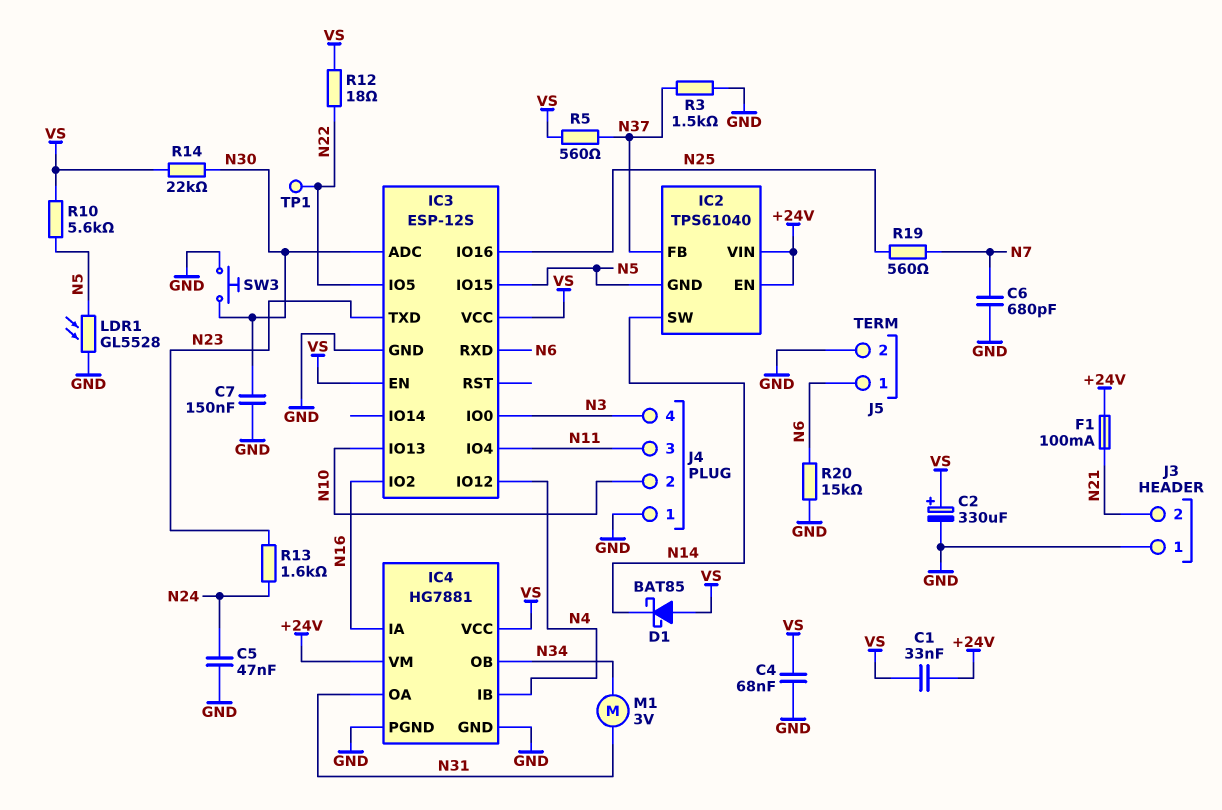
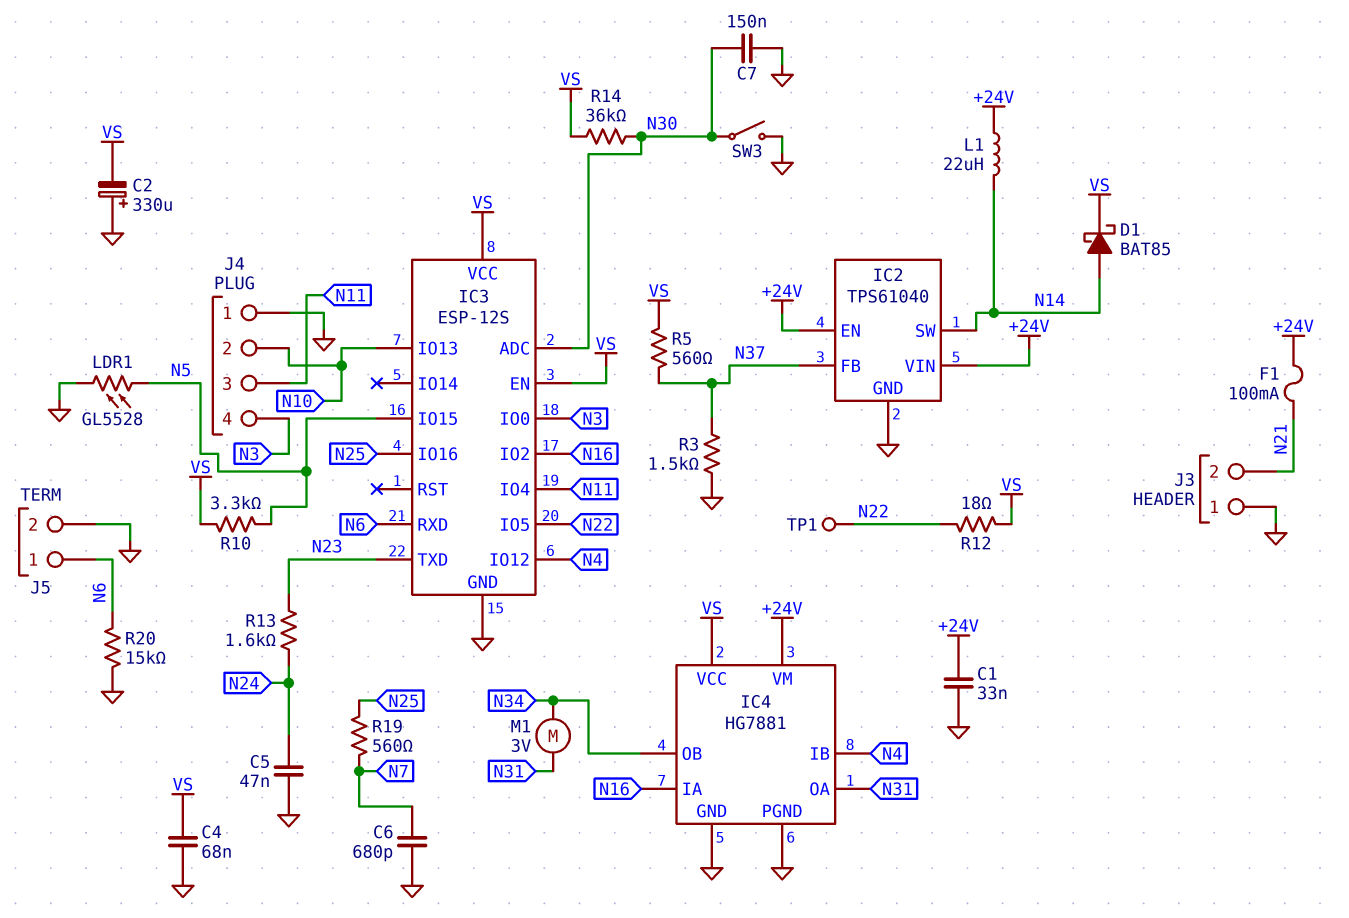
C1: 33nF (+24V, VS) -> 33nF (+24V, GND)
C2: 330uF (plus VS, minus GND) -> 330uF (plus GND, minus VS)
D1: schottky BAT85 (A VS, K N14) -> schottky BAT85 (A N14, K VS)
IC2 pin GND: N5 -> GND
L1: none -> 22uH (+24V, N14)
R10: 5.6k (N5, VS) -> 3.3k (N5, VS)
R14: 22k (N30, VS) -> 36k (N30, VS)
SW3: button (GND, N30) -> switch (GND, N30)

